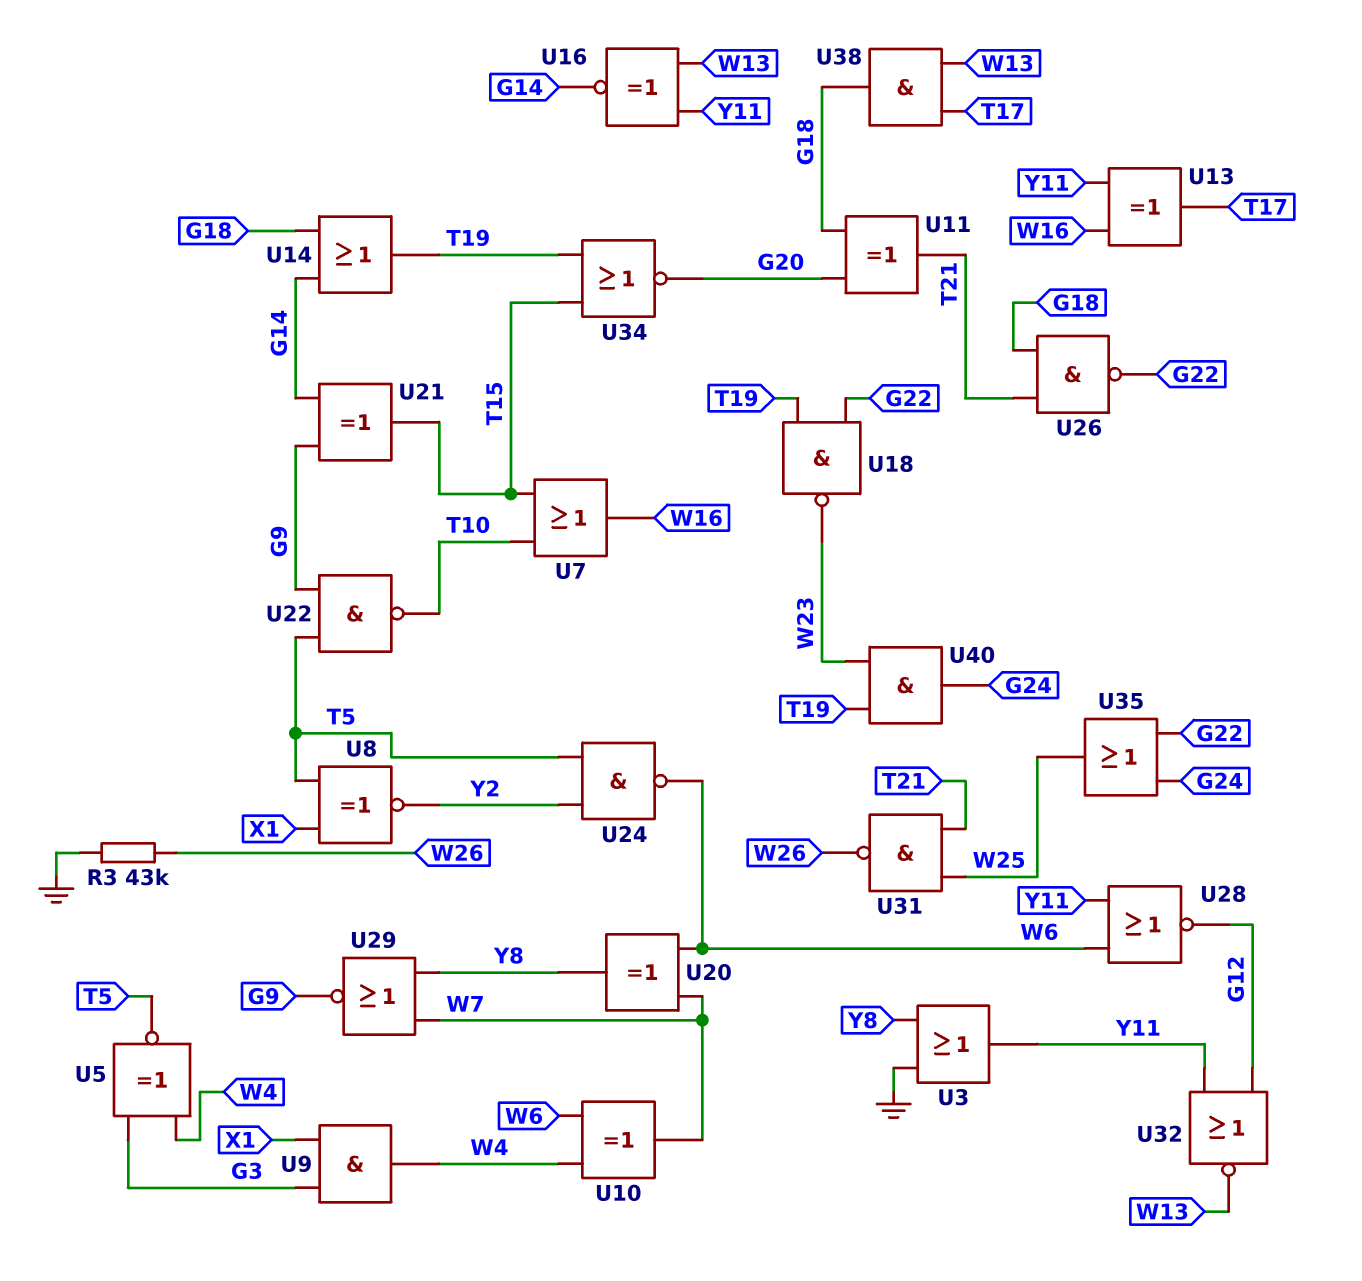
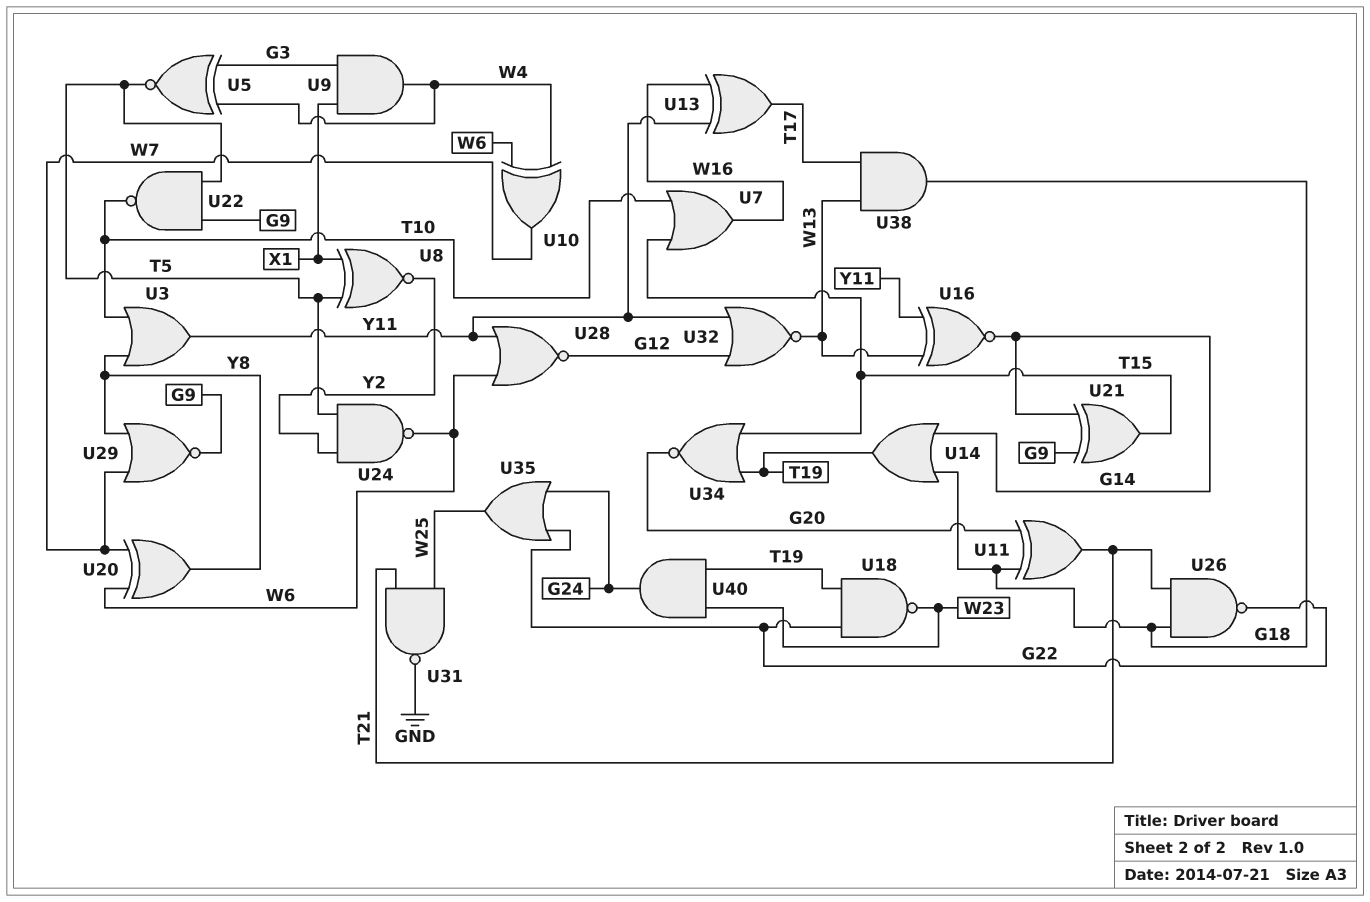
R3: 43k (GND, W26) -> none
U3: OR (in GND, in Y8, out Y11) -> OR (in T10, in Y8, out Y11)
U31: NAND (in T21, in W25, out W26) -> NAND (in T21, in W25, out GND)

